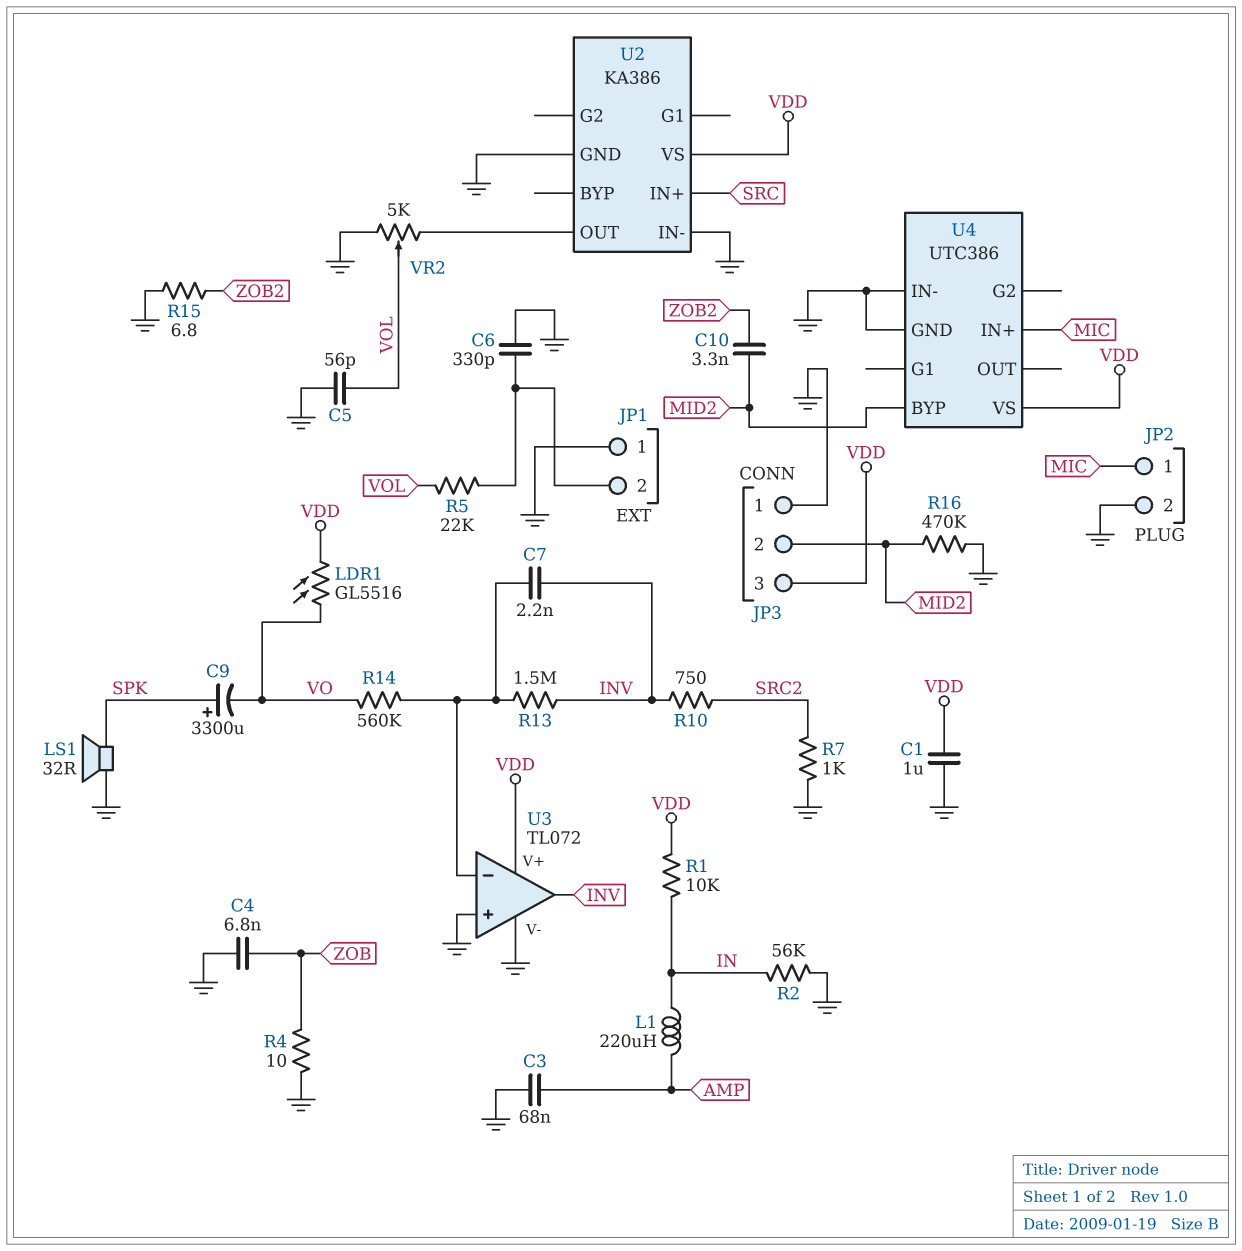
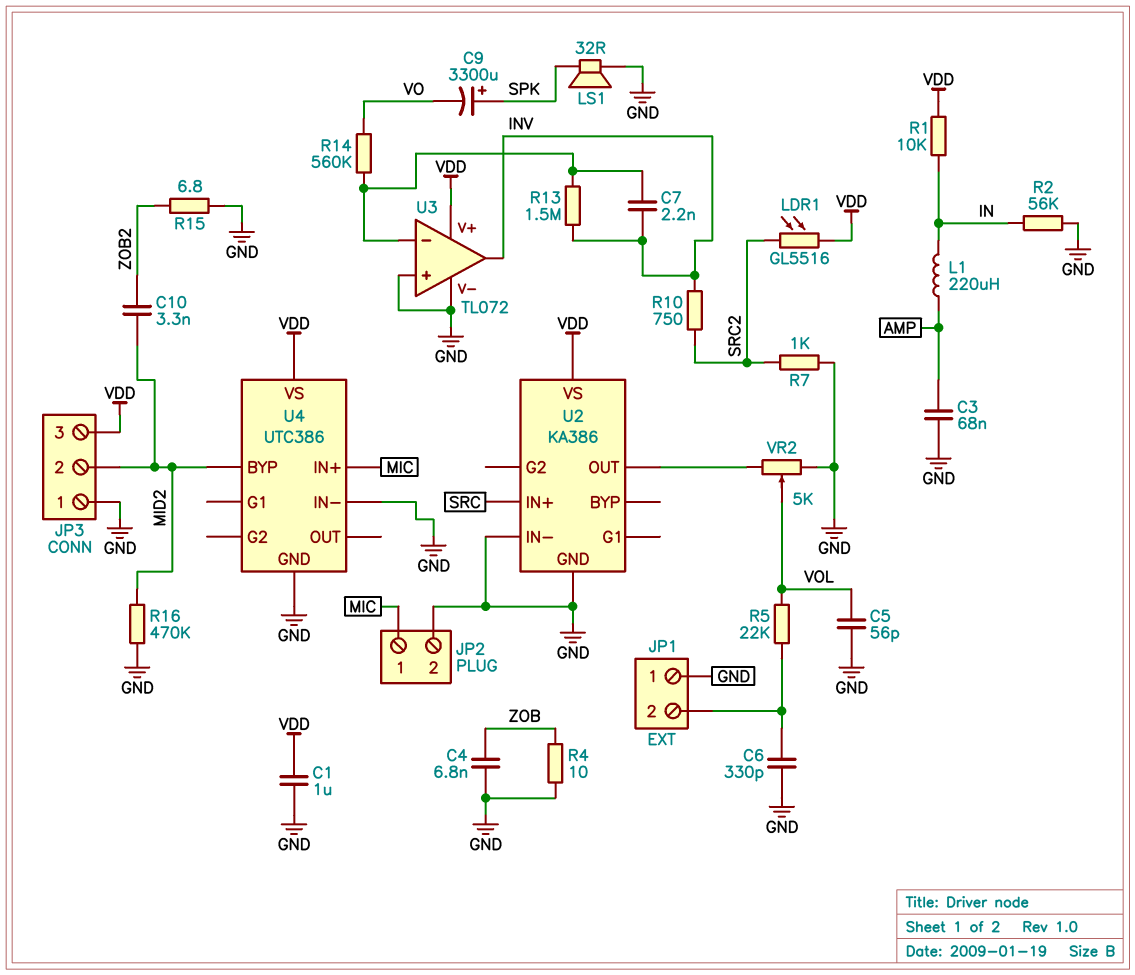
LDR1: GL5516 (VDD, VO) -> GL5516 (SRC2, VDD)

